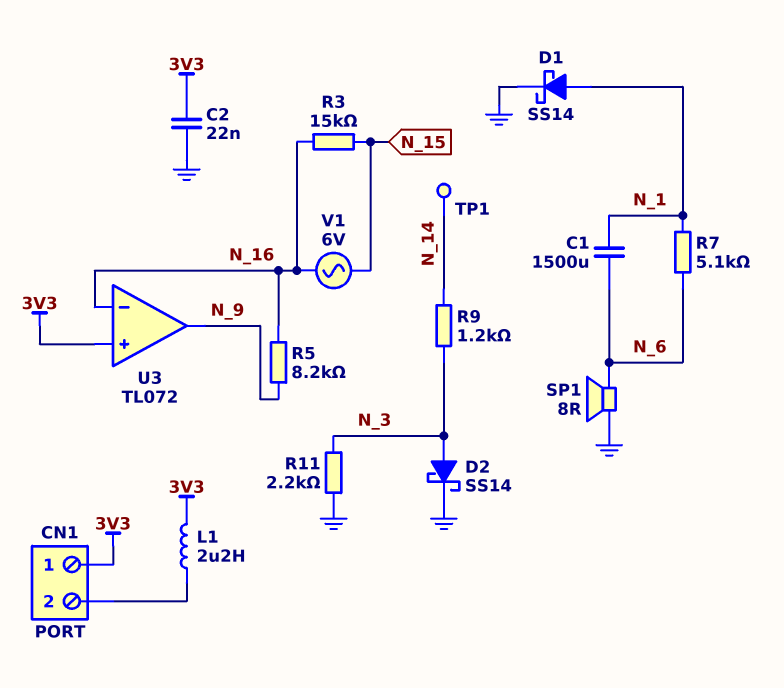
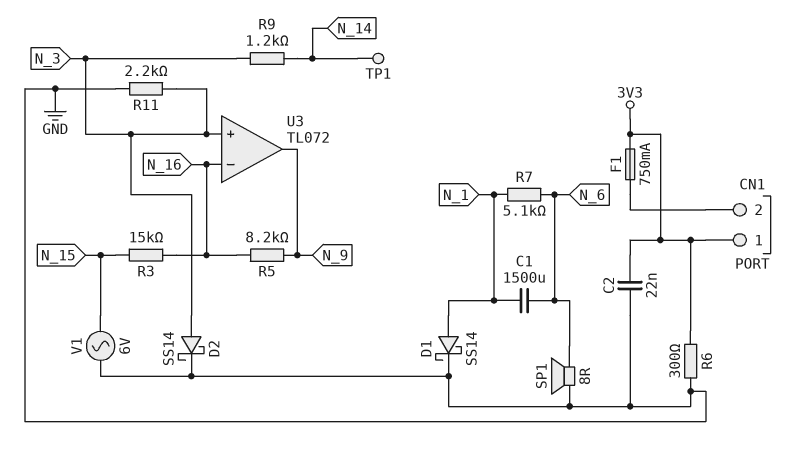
F1: none -> 750mA (3V3, CN1/2)
L1: 2.2uH (3V3, CN1/2) -> none
R6: none -> 300 (3V3, GND)
U3 pin in+: 3V3 -> N_3
V1: AC 6V (N_15, N_16) -> AC 6V (GND, N_15)

